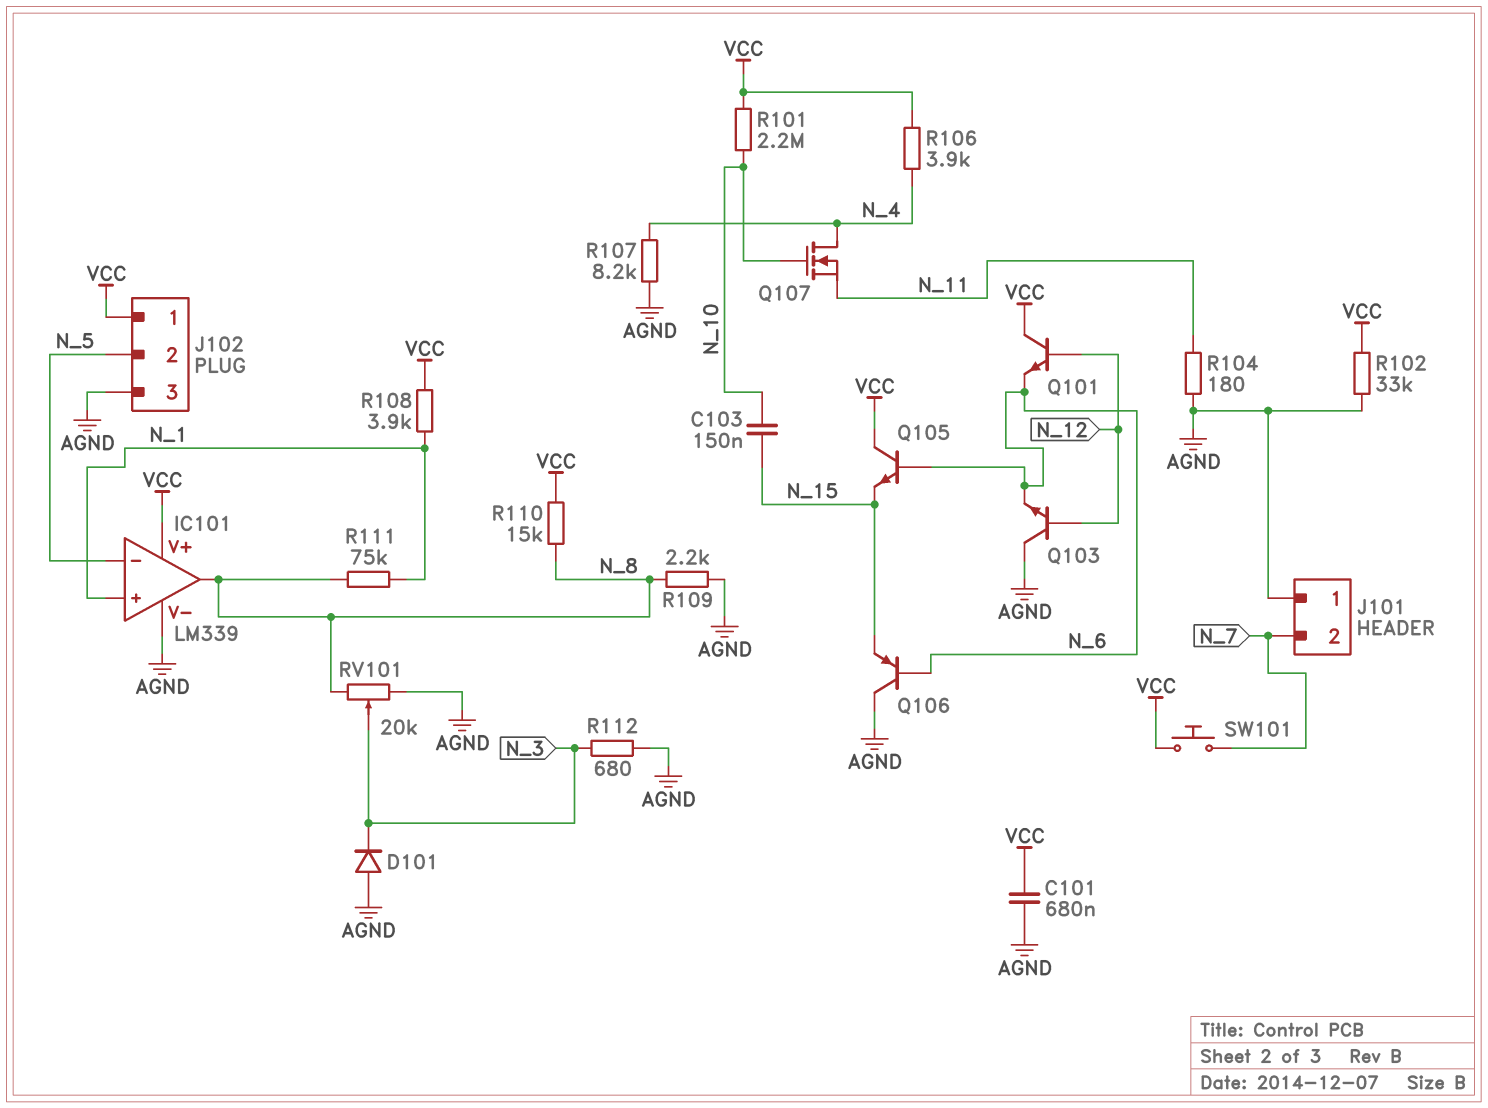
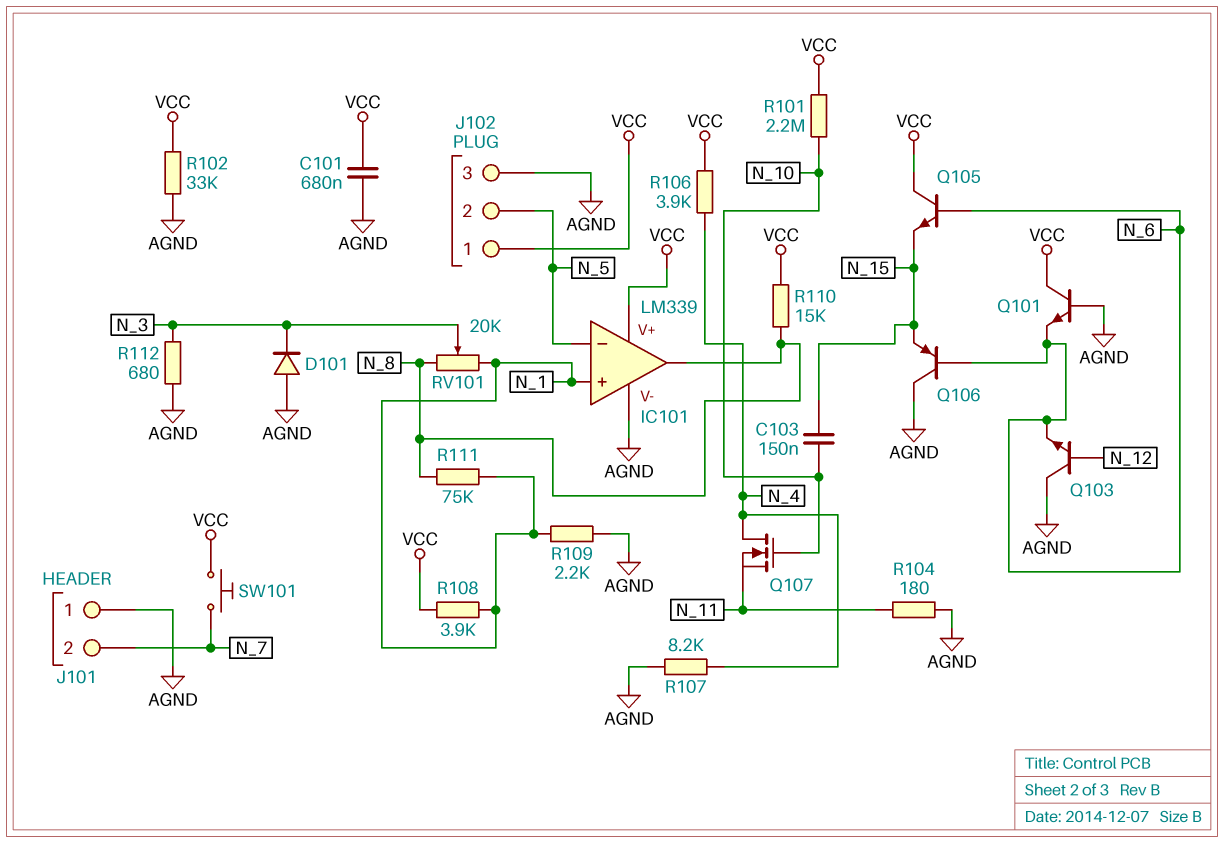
Q101: NPN (B N_12, C VCC, E N_6) -> NPN (B AGND, C VCC, E N_6)
R109: 2.2k (AGND, N_8) -> 2.2k (AGND, N_1)
RV101: 20k (AGND, N_8, wiper N_3) -> 20k (N_1, N_8, wiper N_3)

